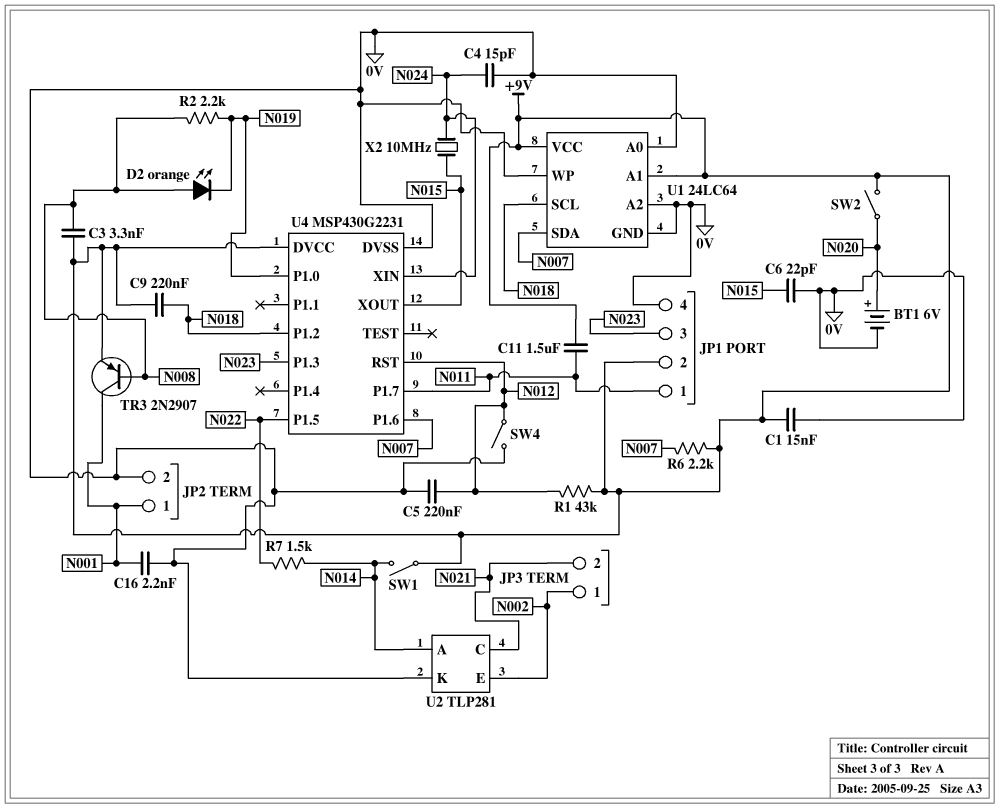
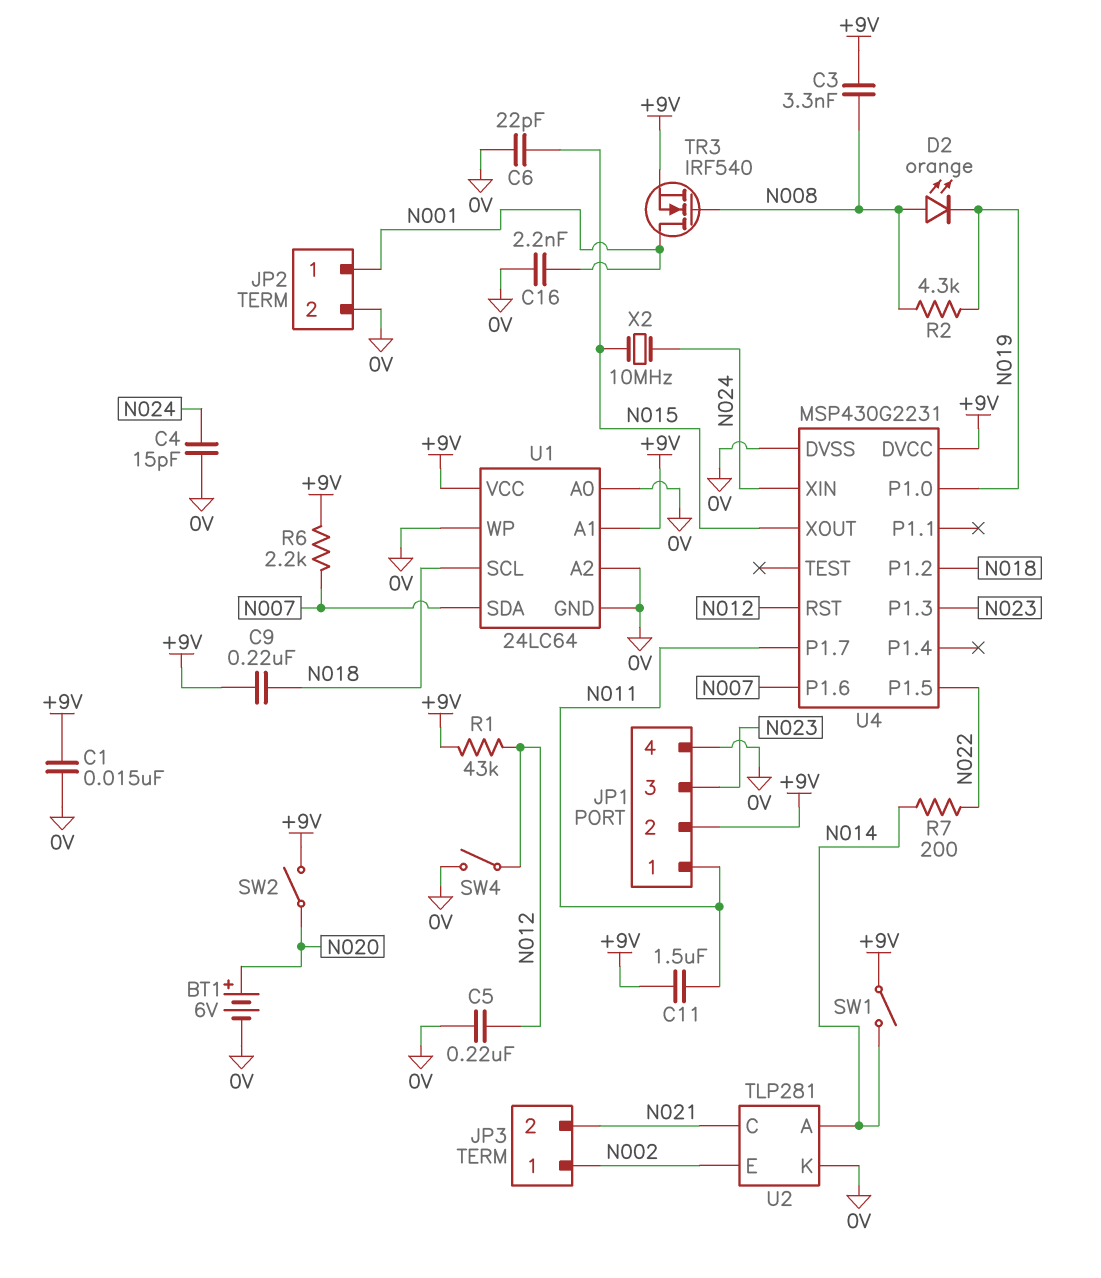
R2: 2.2k (N008, N019) -> 4.3k (N008, N019)
R7: 1.5k (N014, N022) -> 200 (N014, N022)
TR3: PNP 2N2907 (B N008, C N001, E +9V) -> NMOS IRF540 (G N008, D N001, S +9V)

